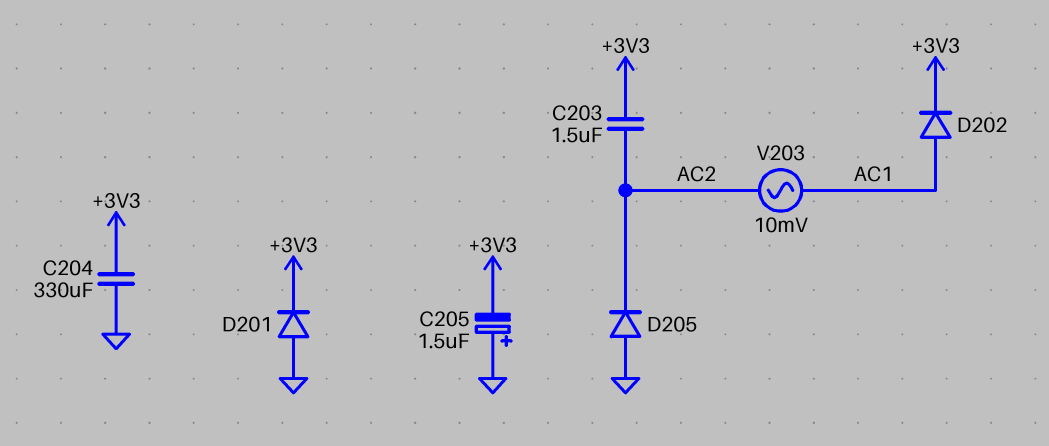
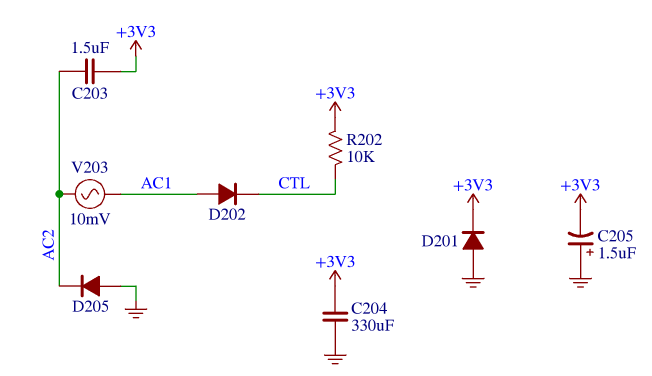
D202: diode (A AC1, K +3V3) -> diode (A AC1, K CTL)
R202: none -> 10k (+3V3, CTL)

